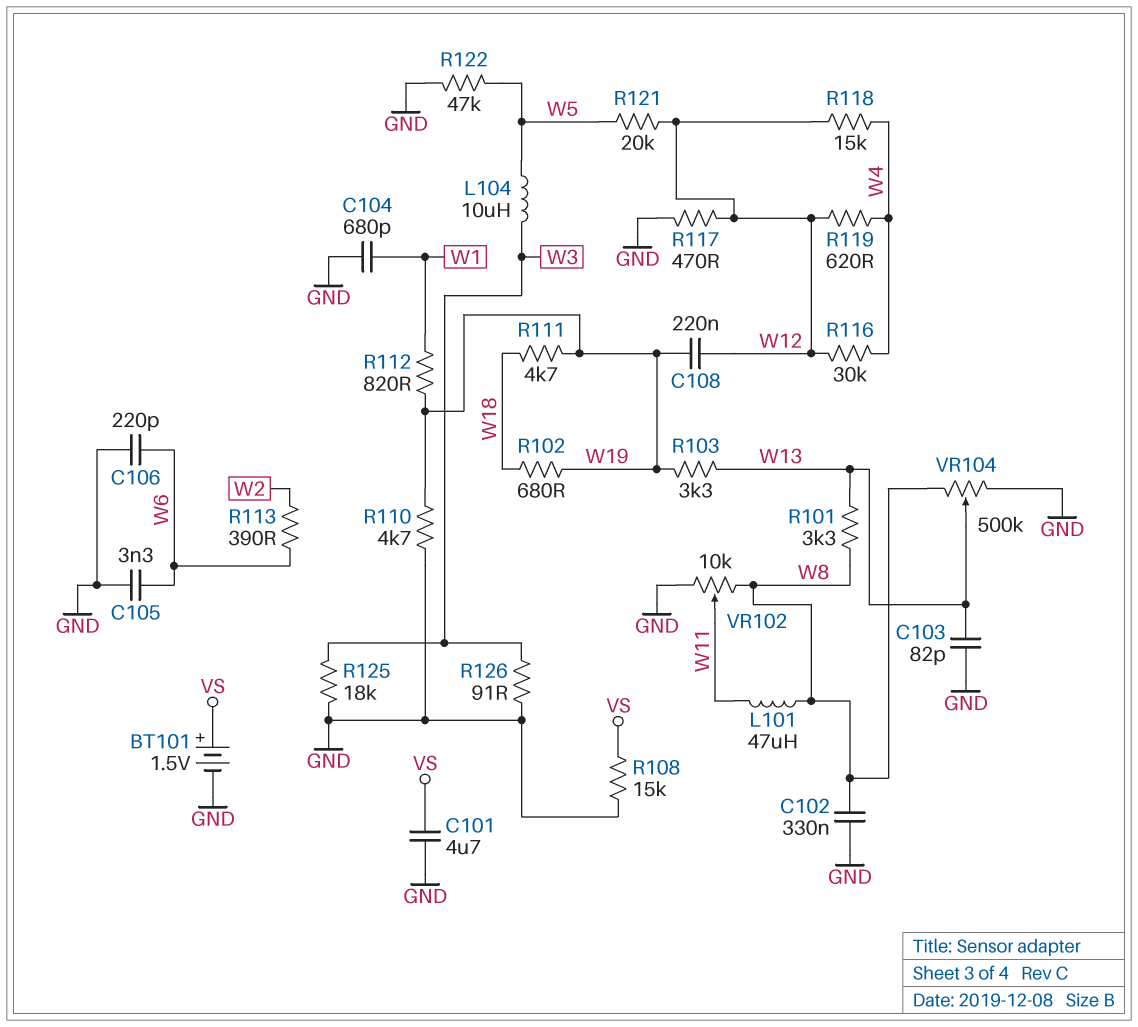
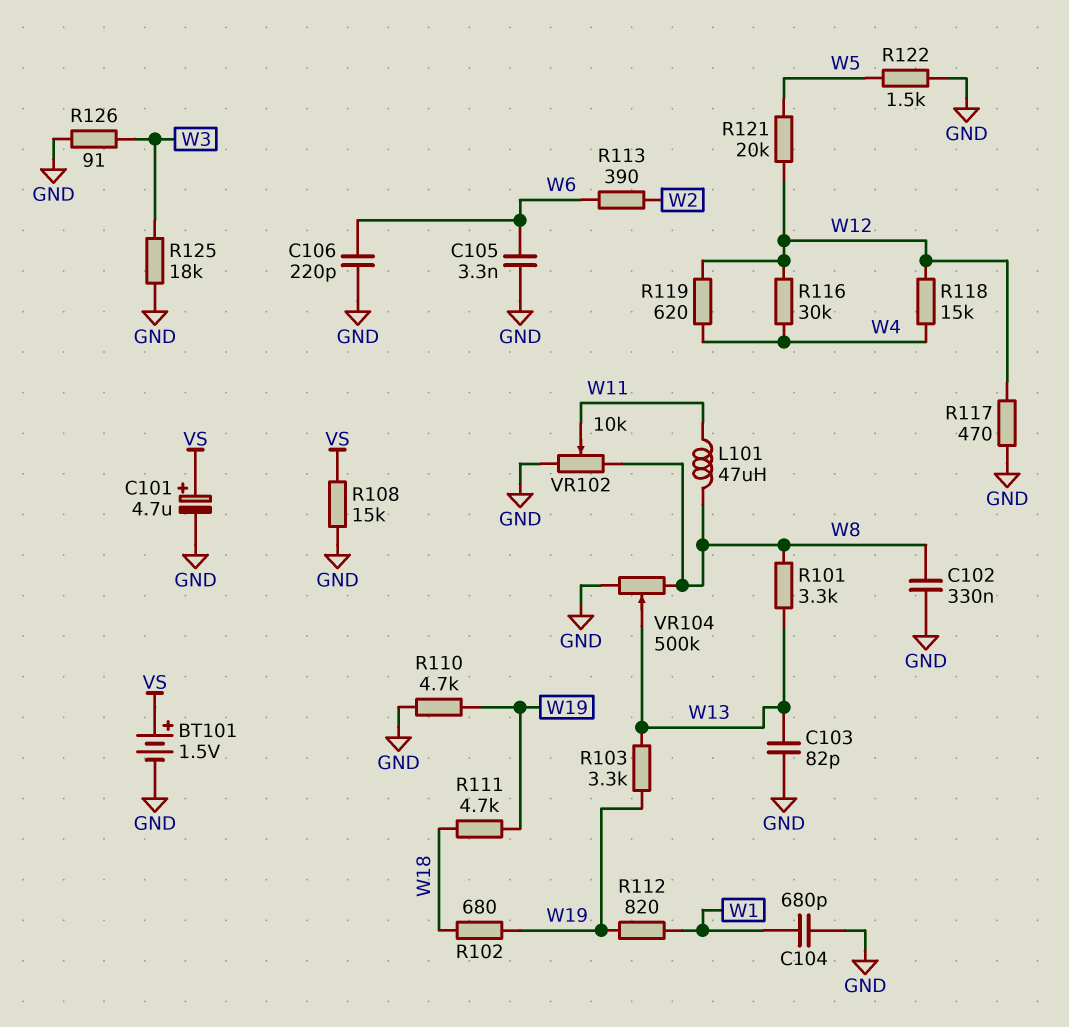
C101: 4.7uF (GND, VS) -> 4.7uF (plus VS, minus GND)
C108: 220nF (W12, W19) -> none
L104: 10uH (W3, W5) -> none
R122: 47k (GND, W5) -> 1.5k (GND, W5)

